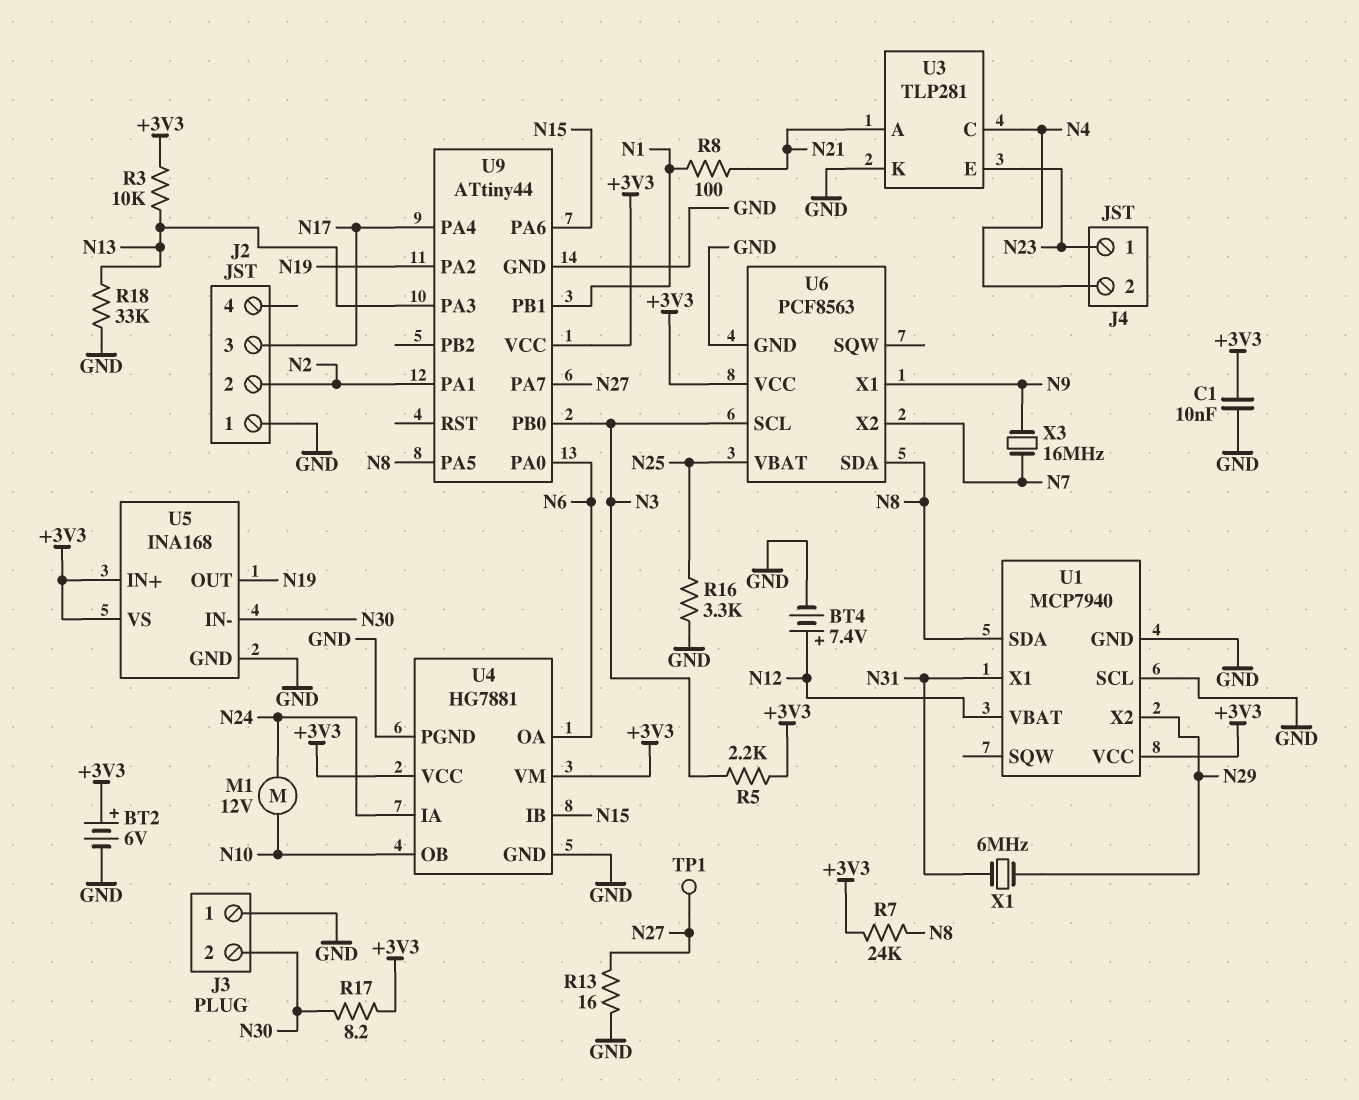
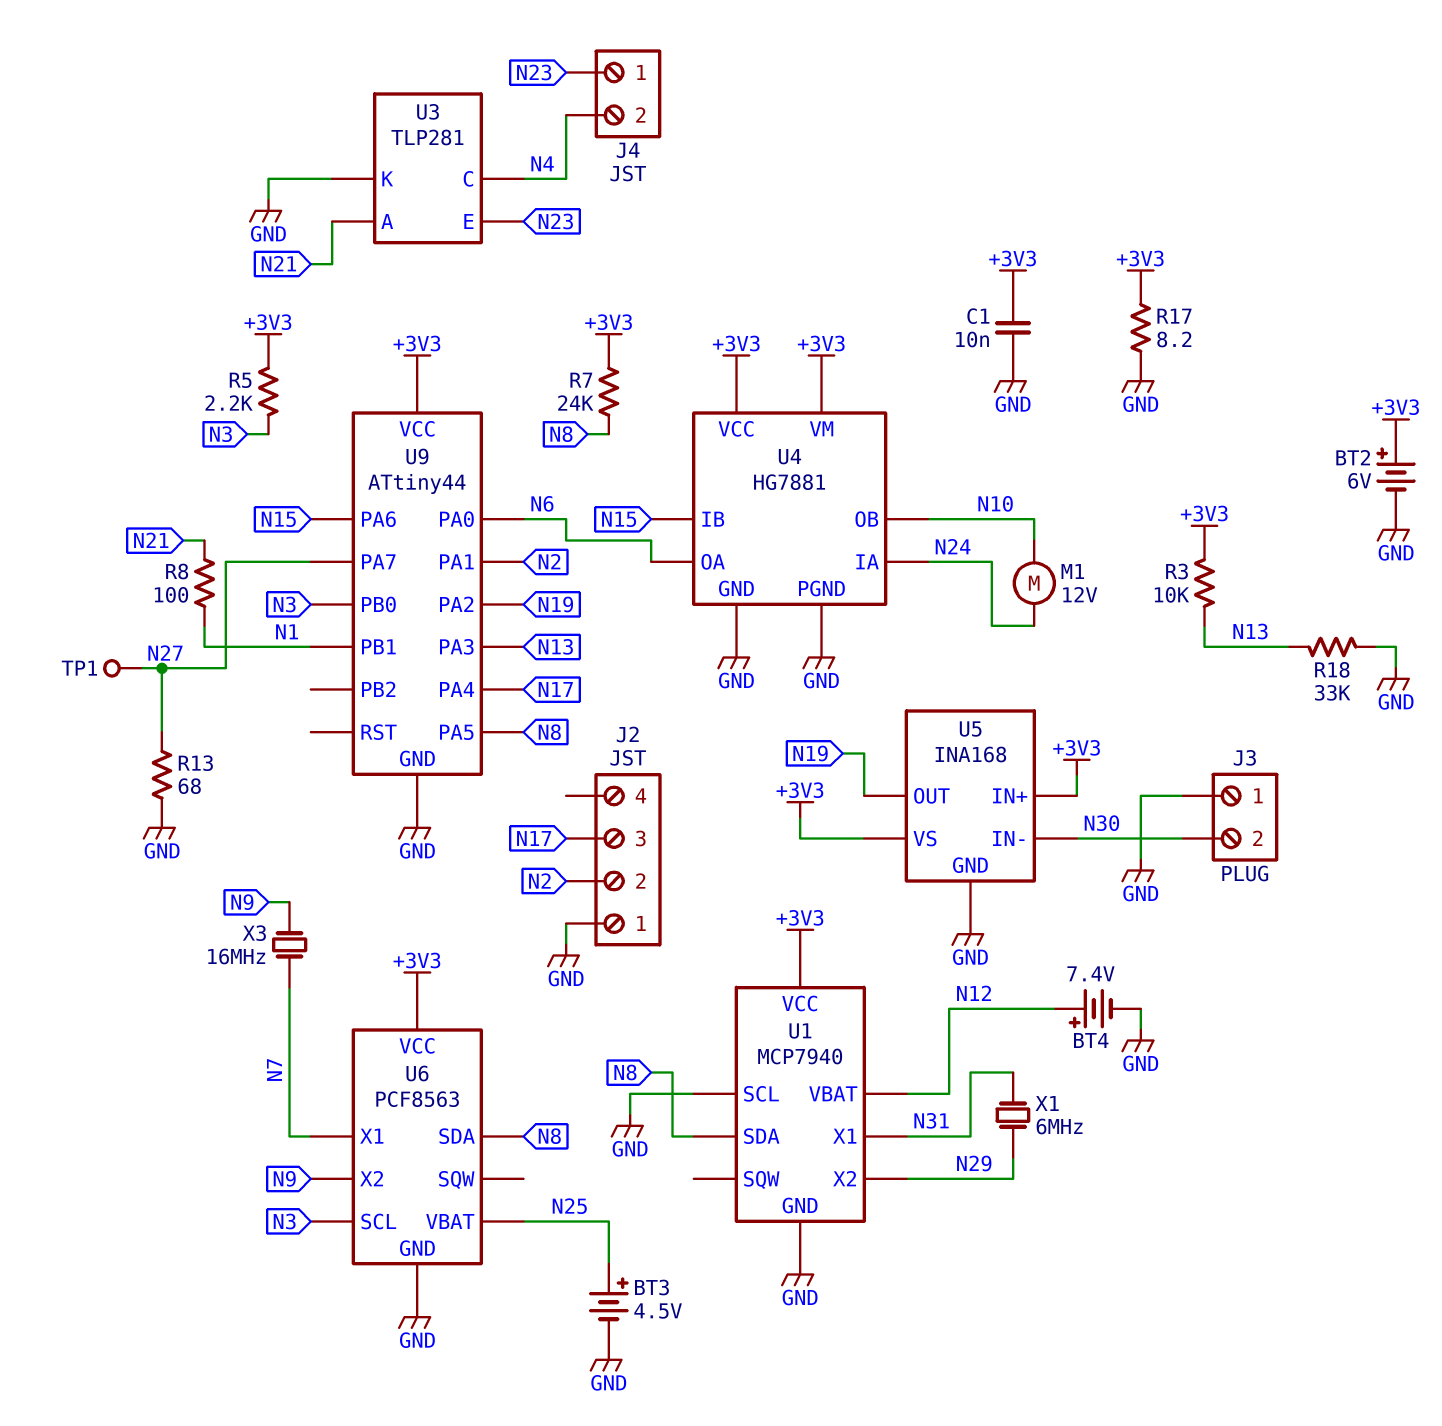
BT3: none -> 4.5V (plus N25, minus GND)
R13: 16 (GND, N27) -> 68 (GND, N27)
R16: 3.3k (GND, N25) -> none
R17: 8.2 (+3V3, N30) -> 8.2 (+3V3, GND)
U6 pin X1: N9 -> N7
U6 pin X2: N7 -> N9

